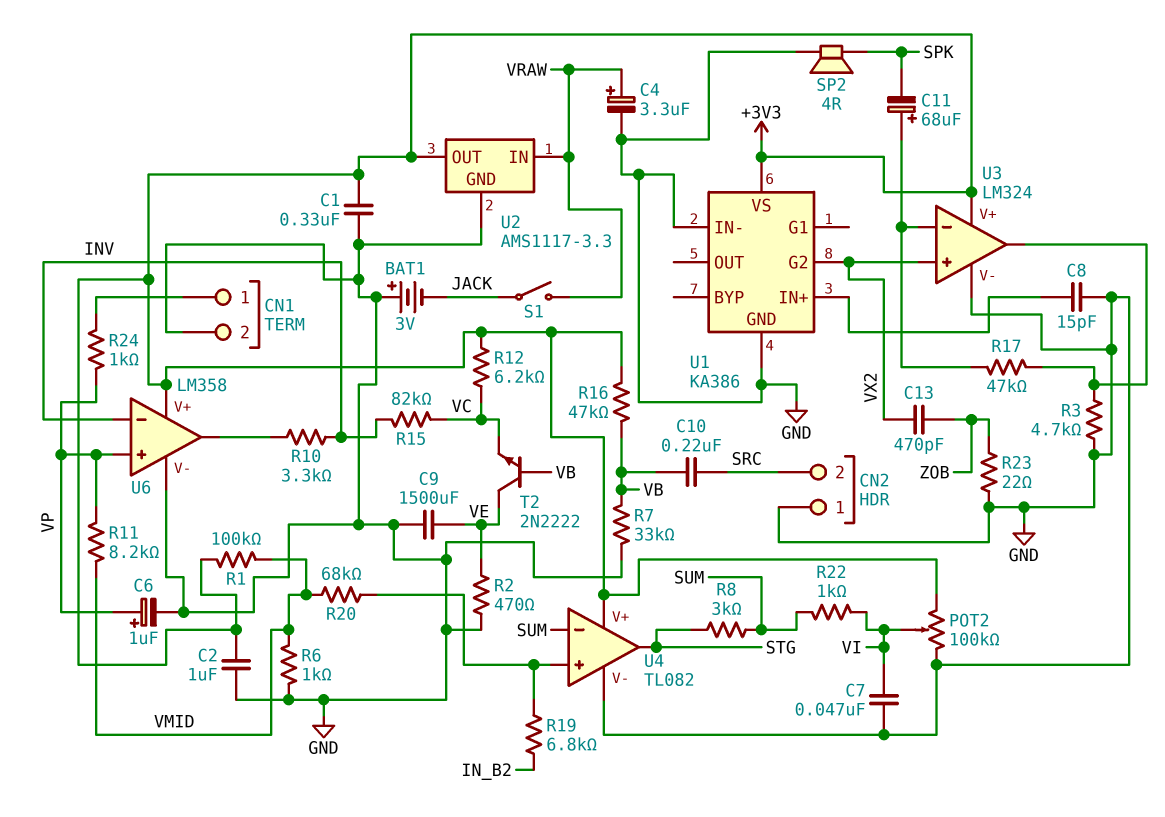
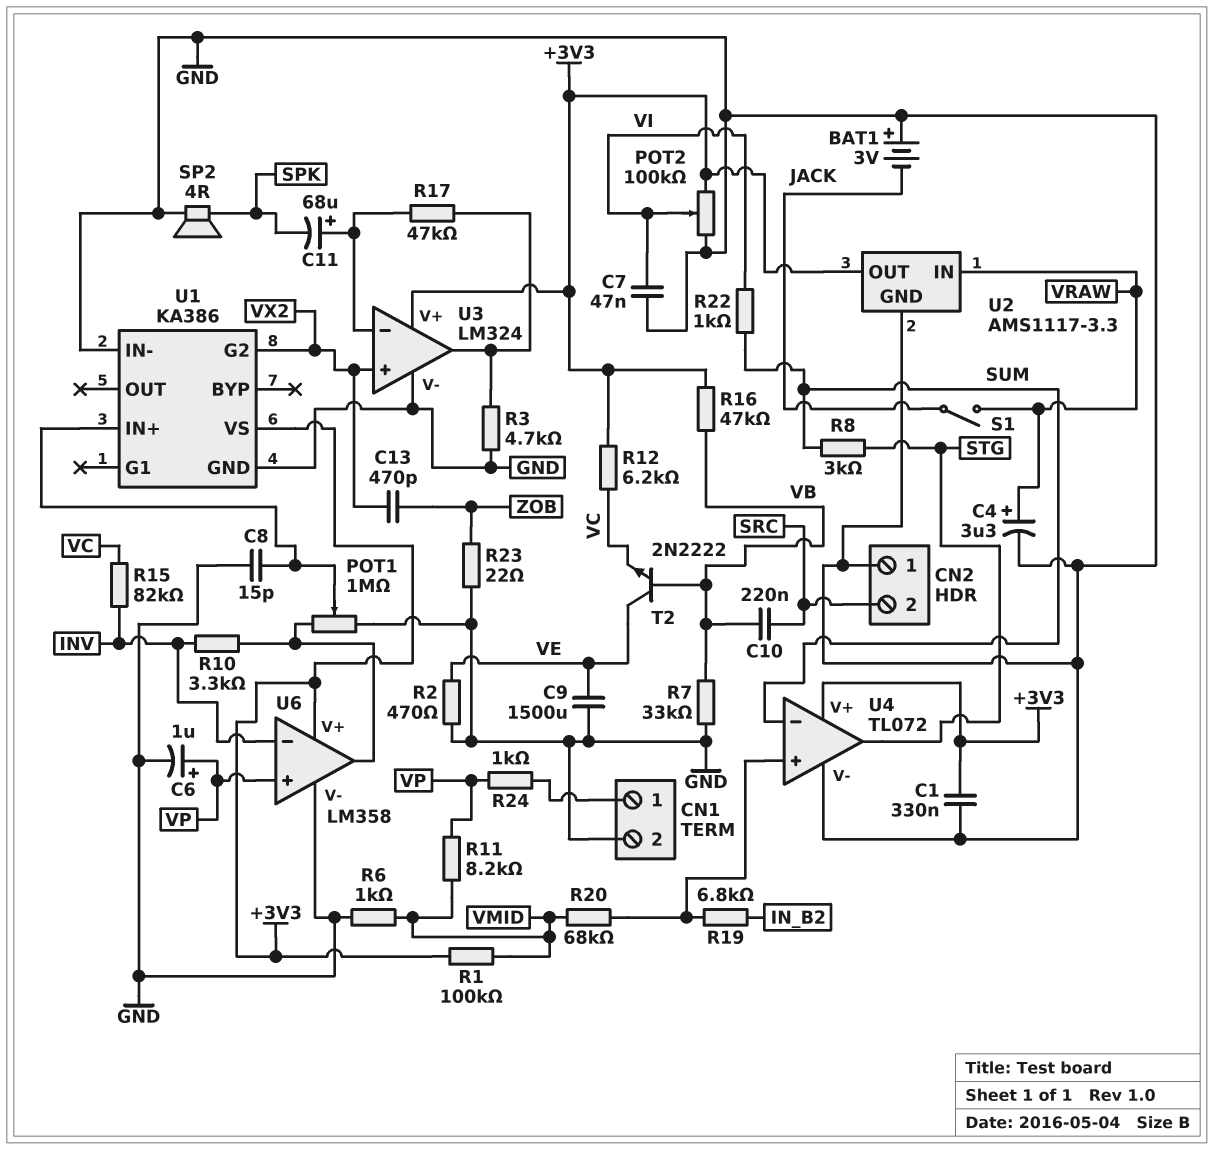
C2: 1uF (+3V3, GND) -> none
POT1: none -> 1M (GND, U6/out, wiper U1/IN+)
U4: TL082 -> TL072

